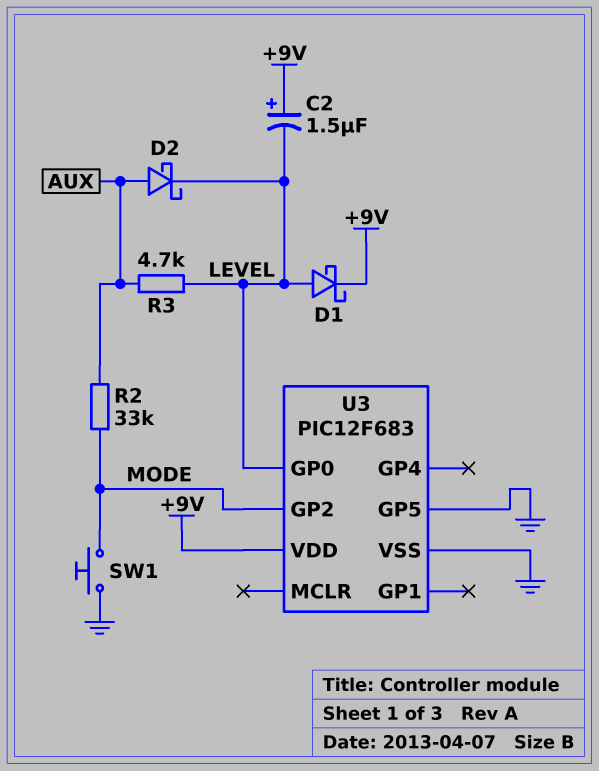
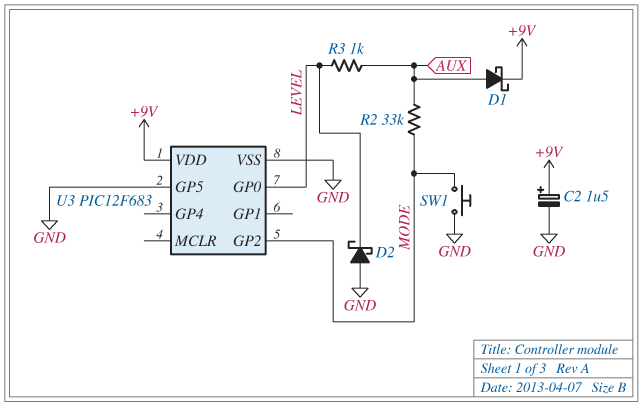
C2: 1.5uF (plus +9V, minus LEVEL) -> 1.5uF (plus +9V, minus GND)
D1: schottky (A LEVEL, K +9V) -> schottky (A AUX, K +9V)
D2: schottky (A AUX, K LEVEL) -> schottky (A GND, K LEVEL)
R3: 4.7k (AUX, LEVEL) -> 1k (AUX, LEVEL)

